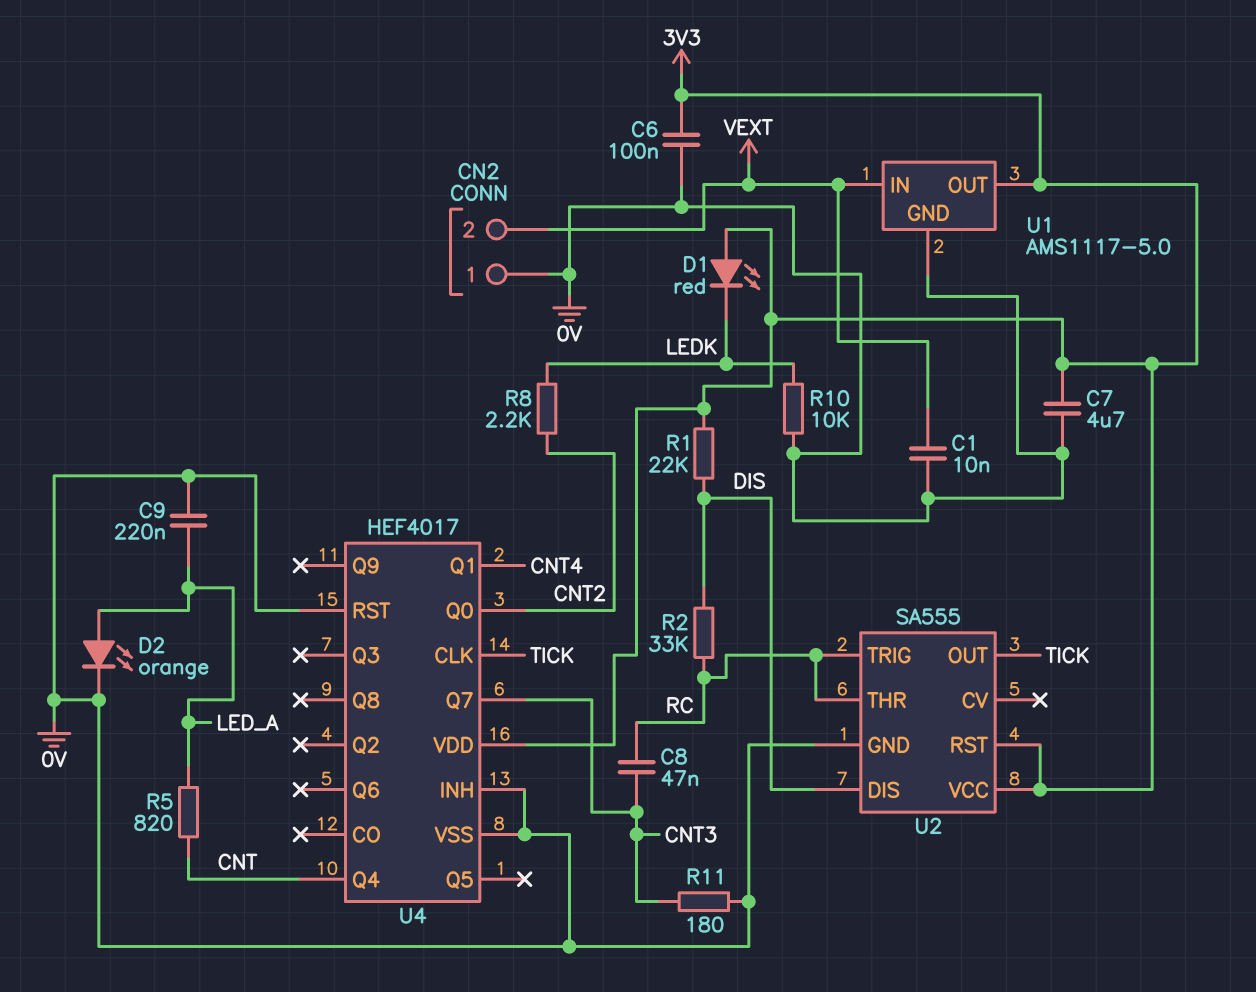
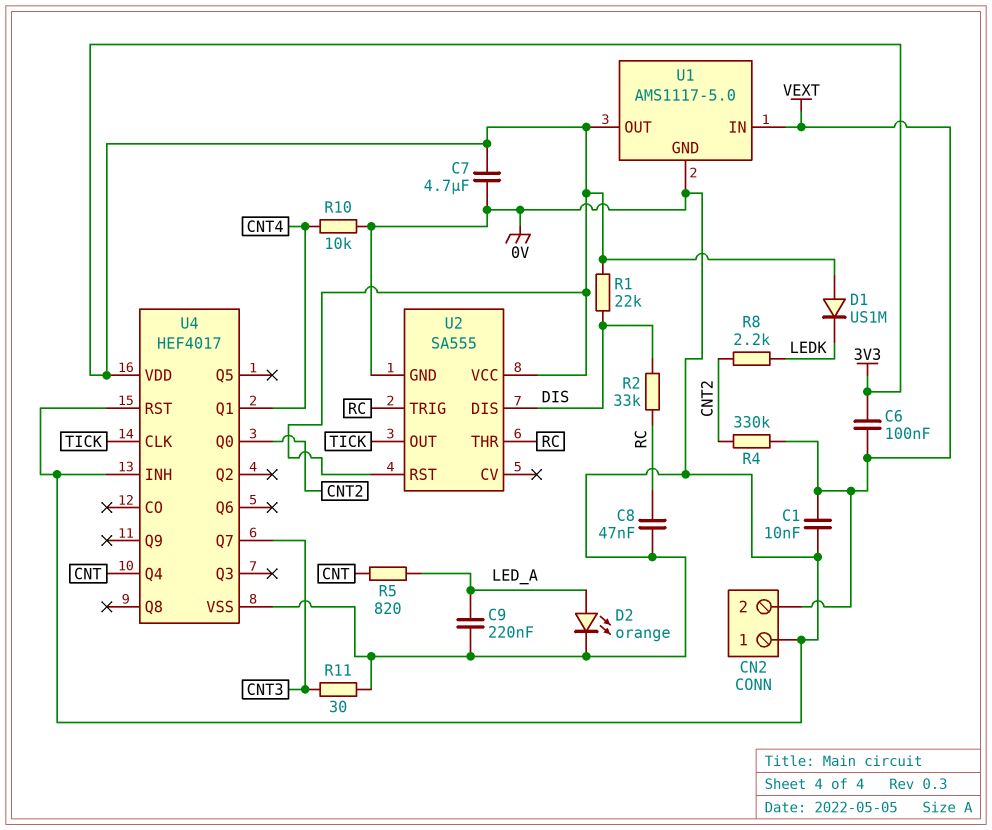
C6: 100nF (0V, 3V3) -> 100nF (3V3, VEXT)
C8: 47nF (CNT3, RC) -> 47nF (0V, RC)
D1: LED red (A 3V3, K LEDK) -> diode US1M (A 3V3, K LEDK)
R4: none -> 330k (CNT2, VEXT)
R10: 10k (0V, LEDK) -> 10k (0V, CNT4)
R11: 180 (0V, CNT3) -> 30 (0V, CNT3)

